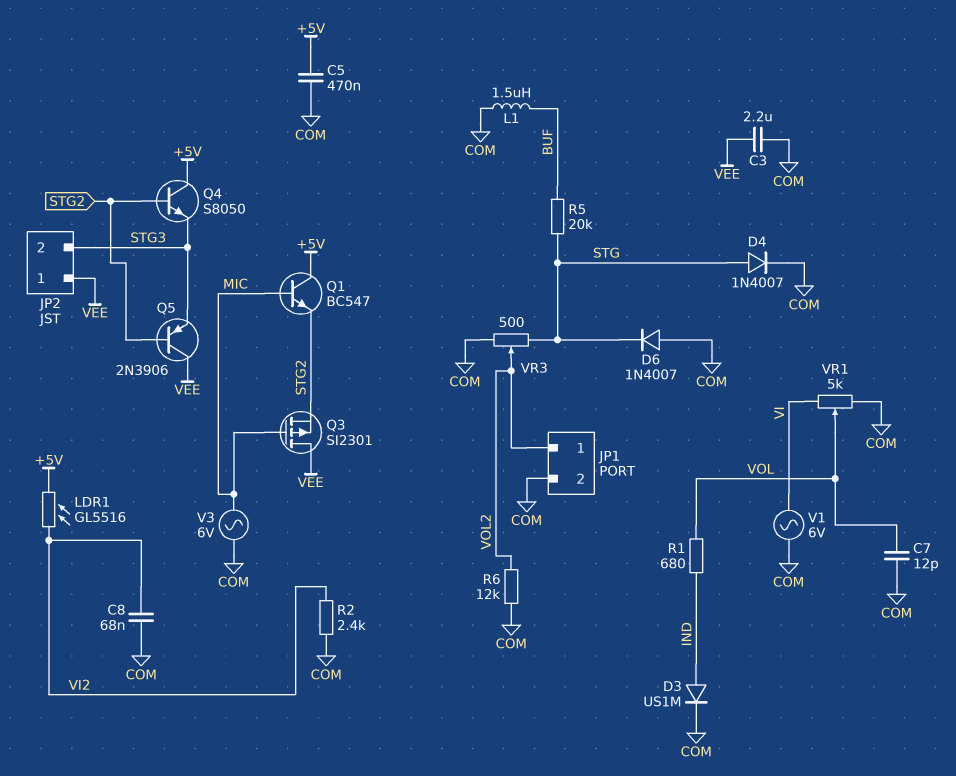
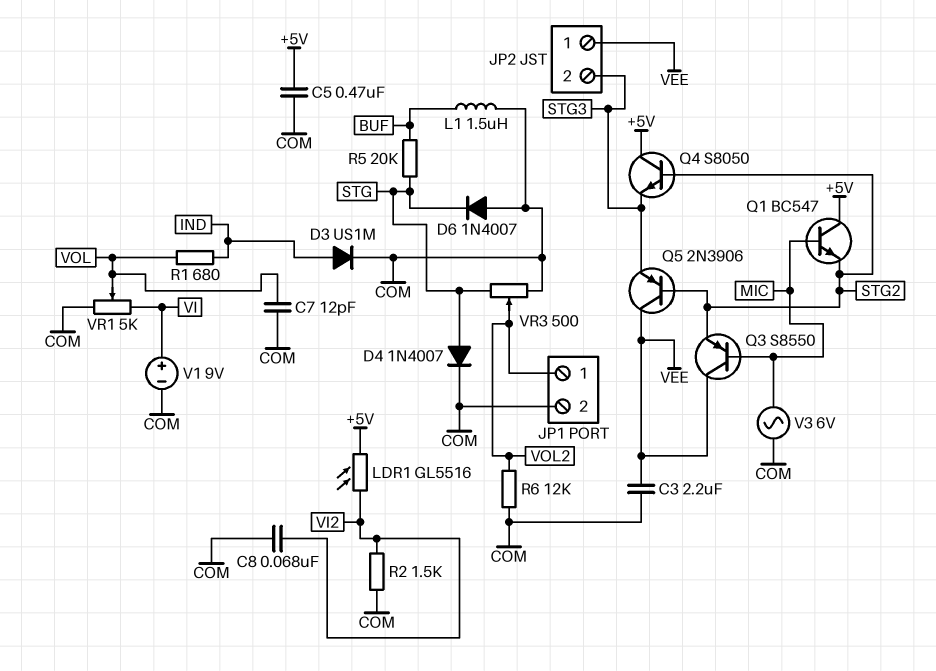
Q3: PMOS SI2301 (G MIC, D VEE, S STG2) -> PNP S8550 (B MIC, C VEE, E STG2)
R2: 2.4k (COM, VI2) -> 1.5k (COM, VI2)
V1: AC 6V (COM, VI) -> 9V (plus VI, minus COM)

